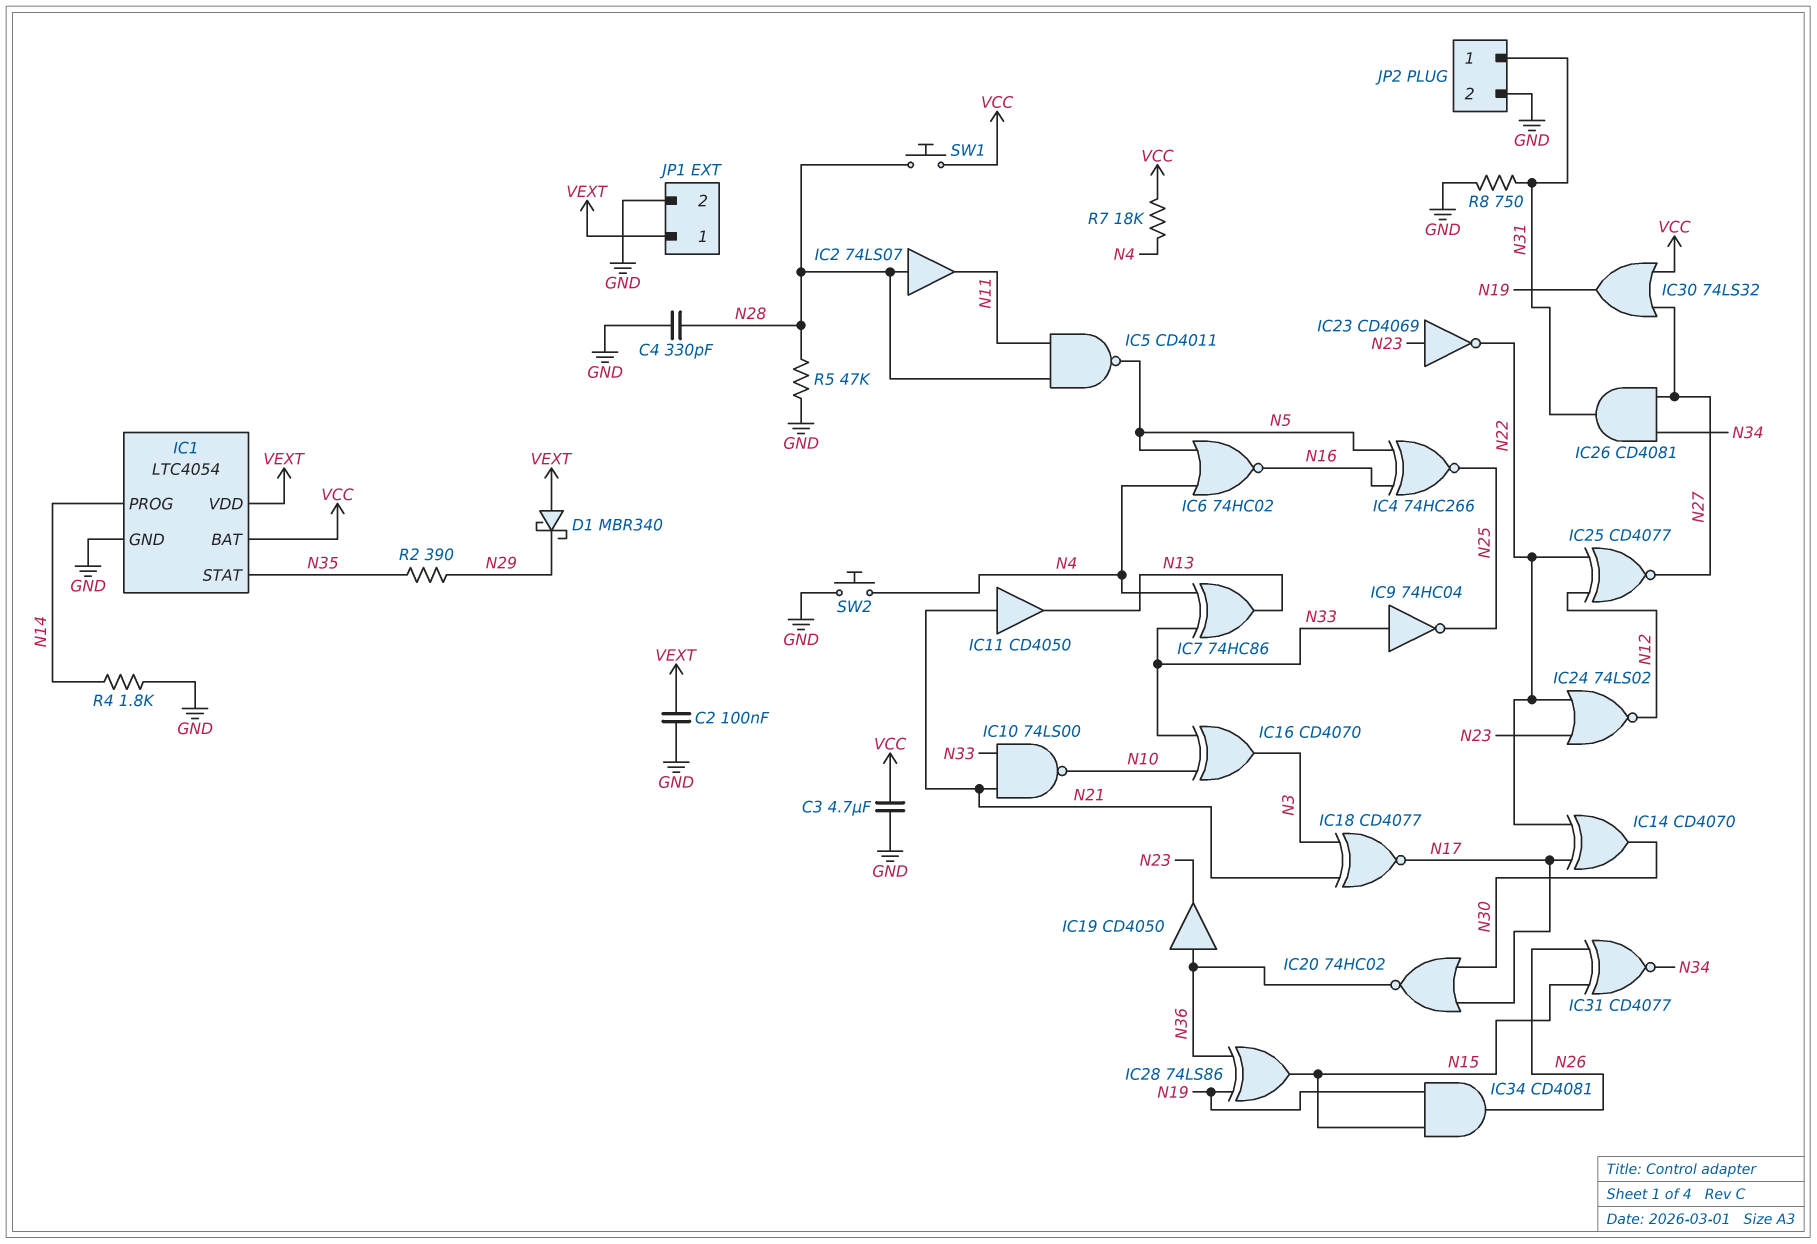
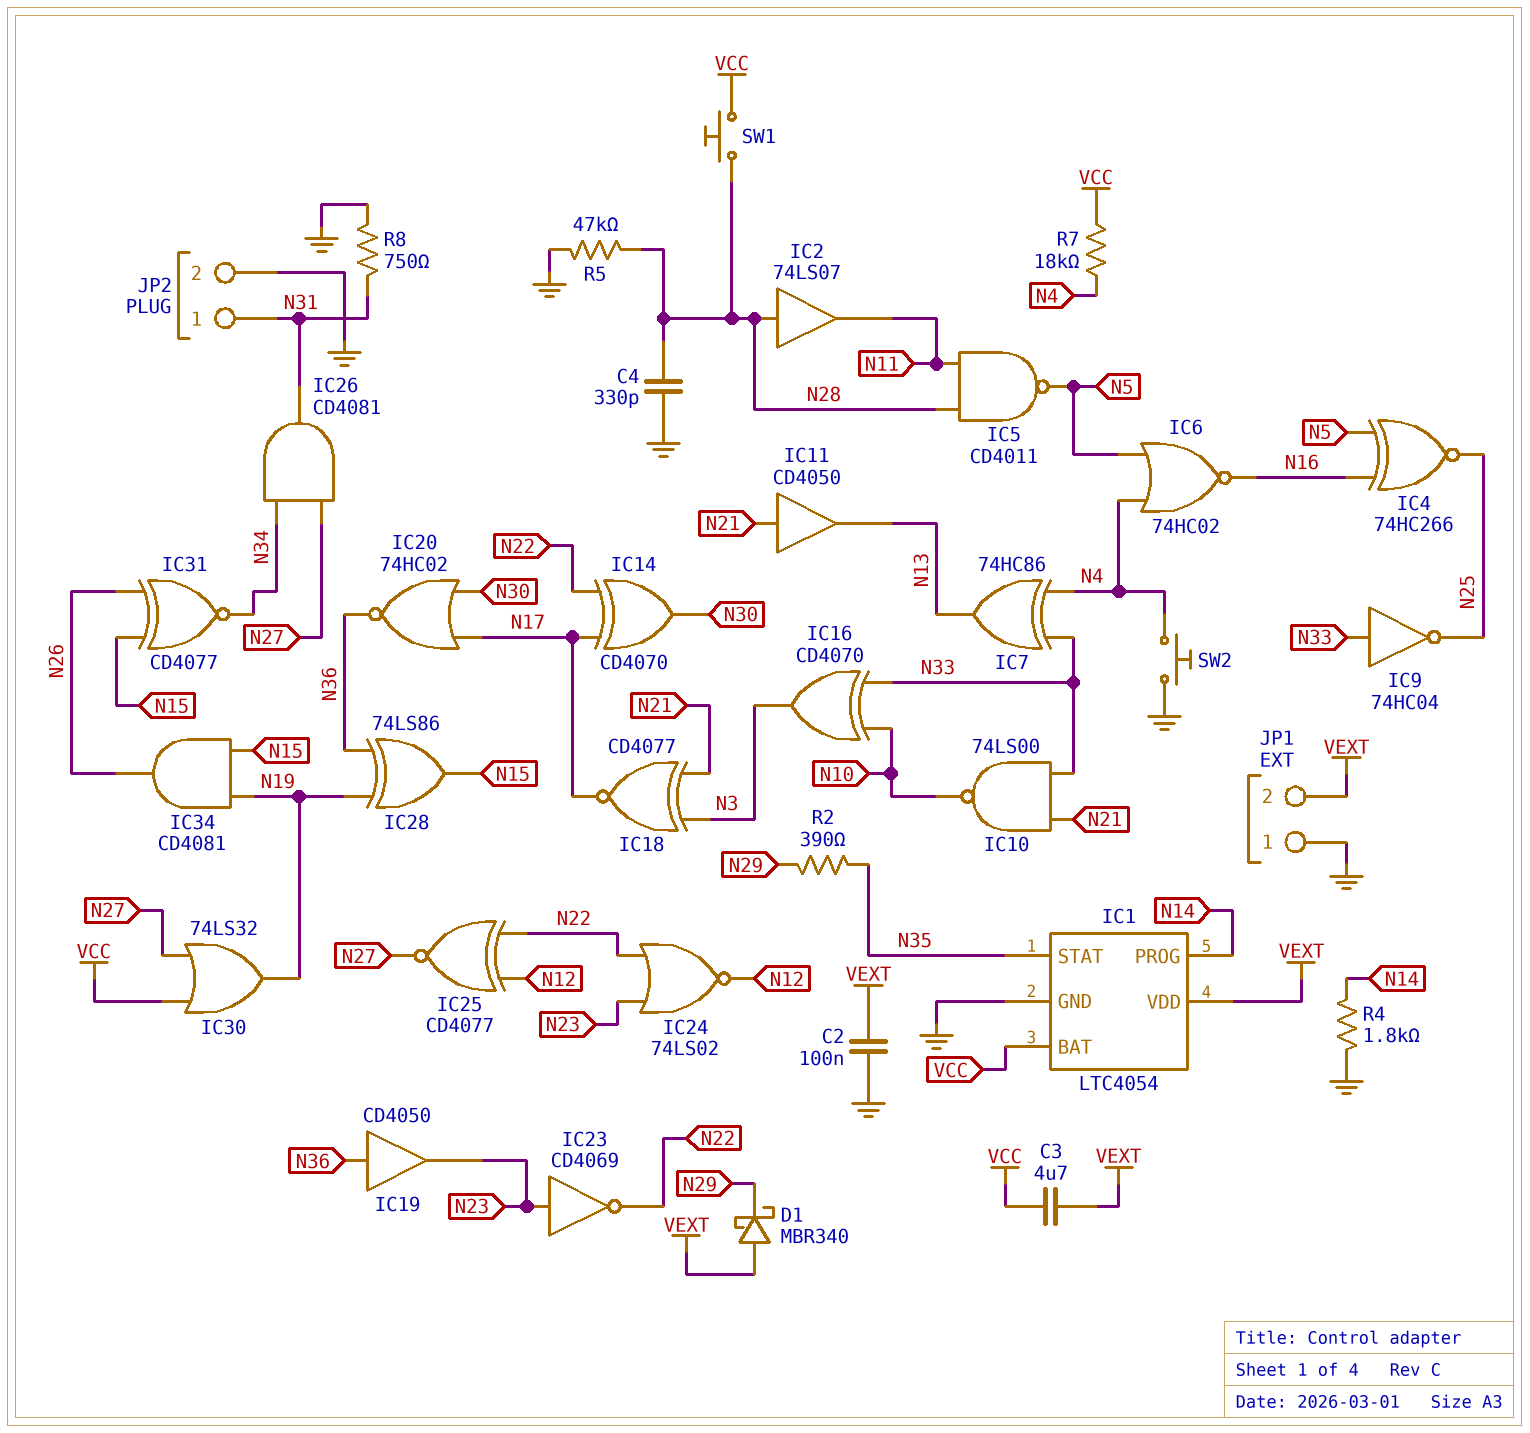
C3: 4.7uF (GND, VCC) -> 4.7uF (VCC, VEXT)
JP1 pin 1: VEXT -> GND
JP1 pin 2: GND -> VEXT

